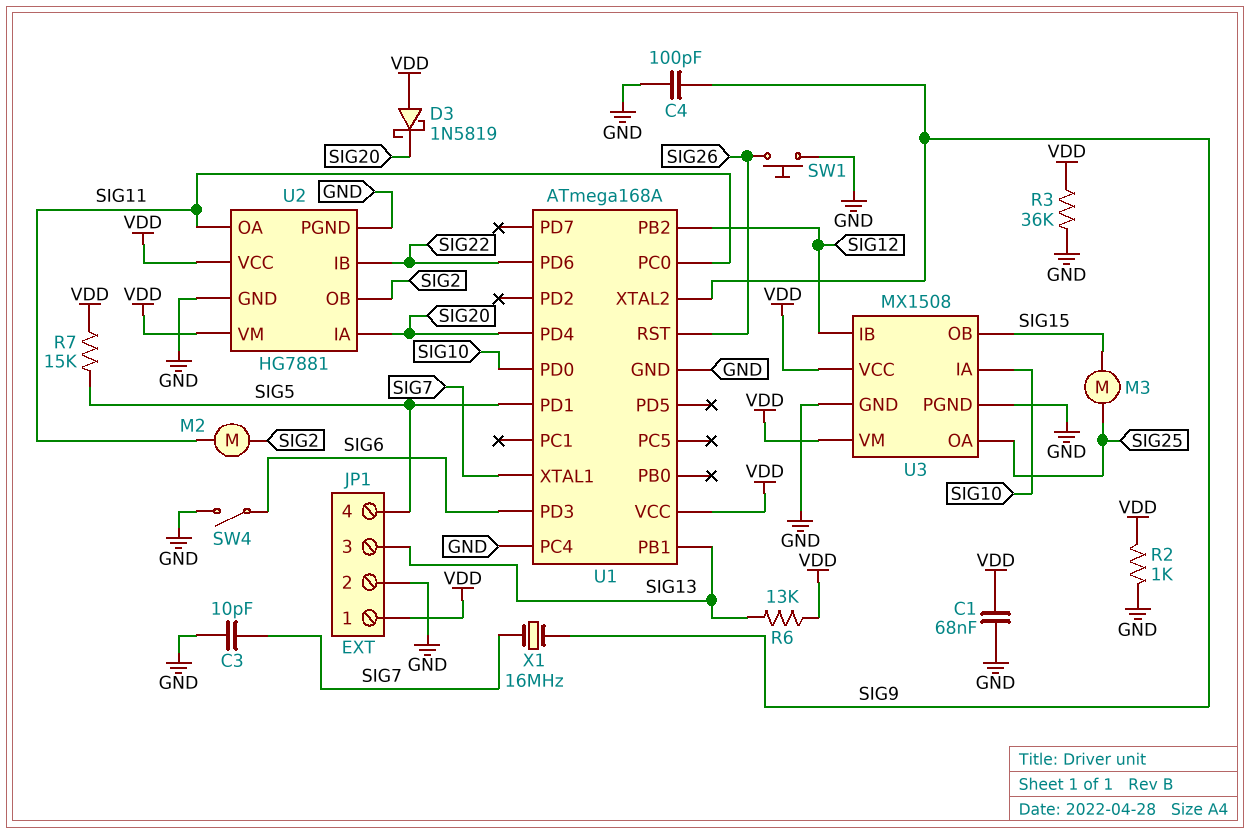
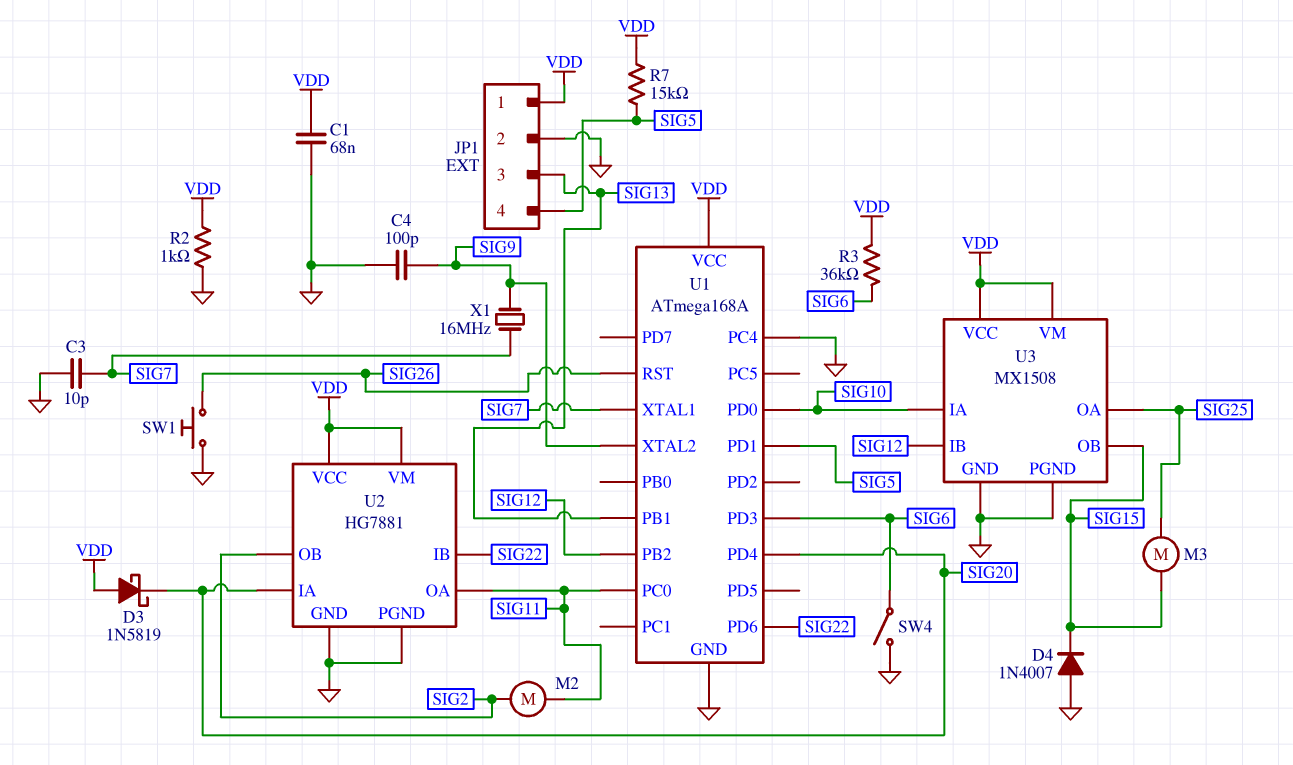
D4: none -> diode 1N4007 (A GND, K SIG15)
R3: 36k (GND, VDD) -> 36k (SIG6, VDD)
R6: 13k (SIG13, VDD) -> none

